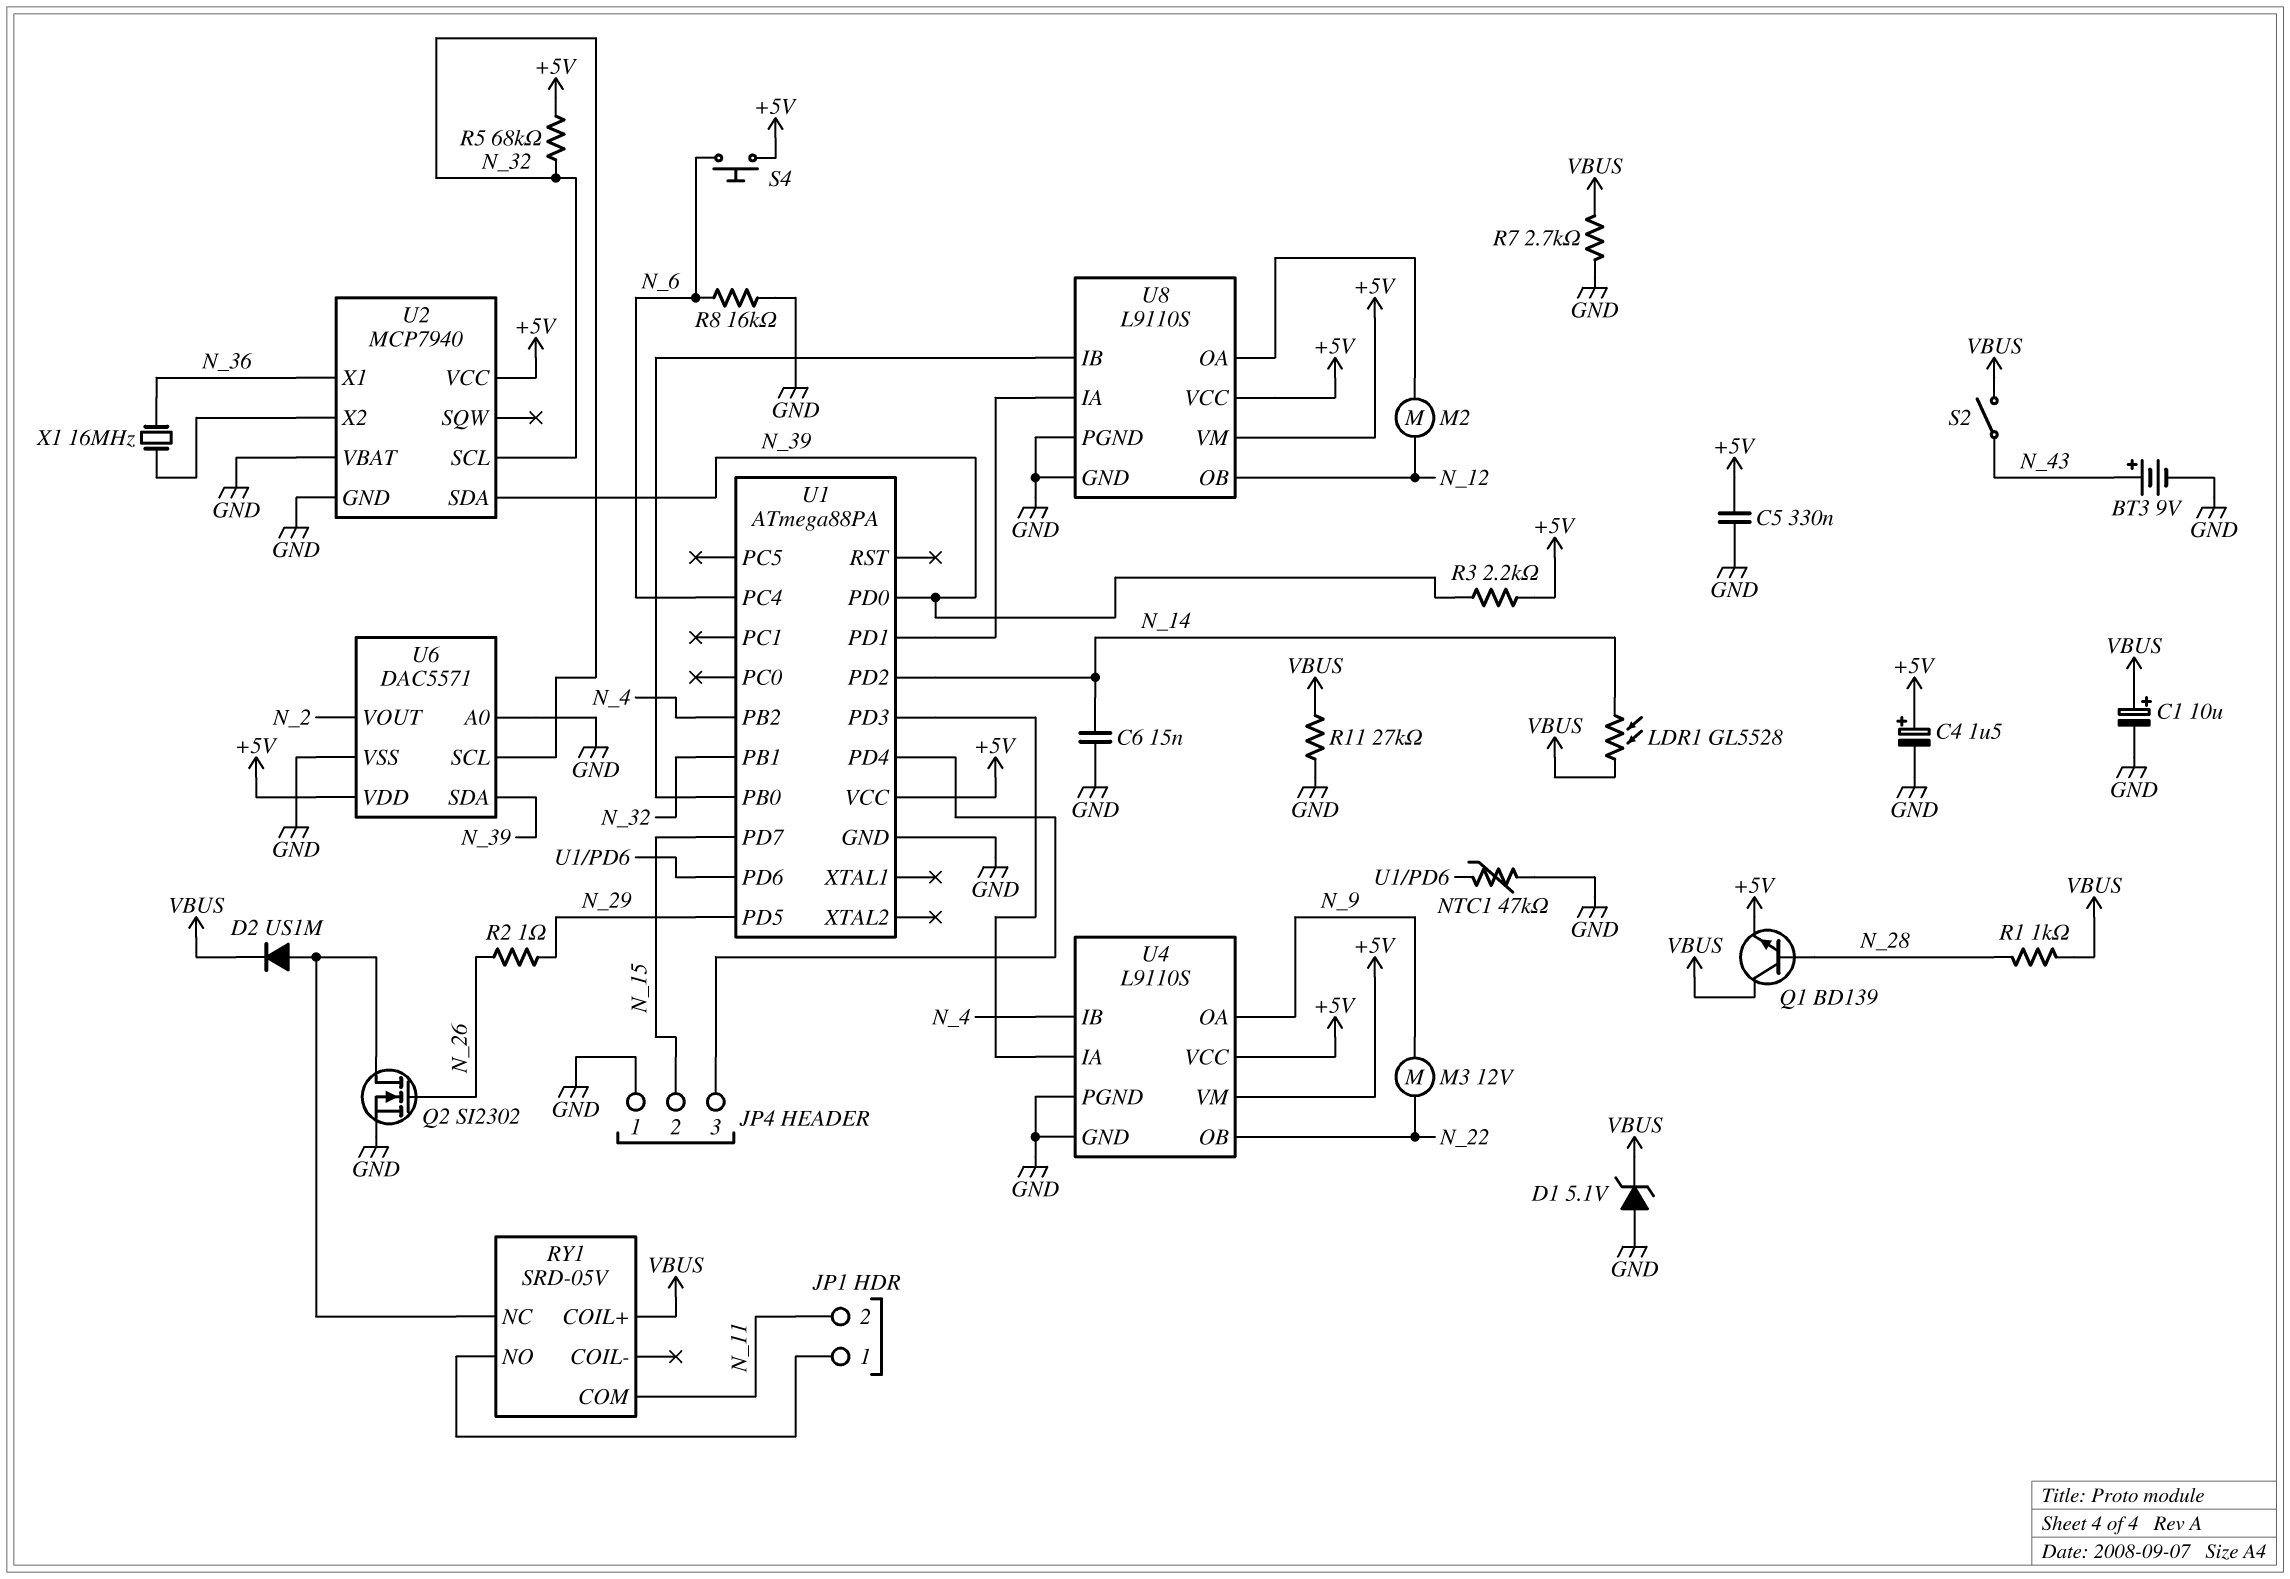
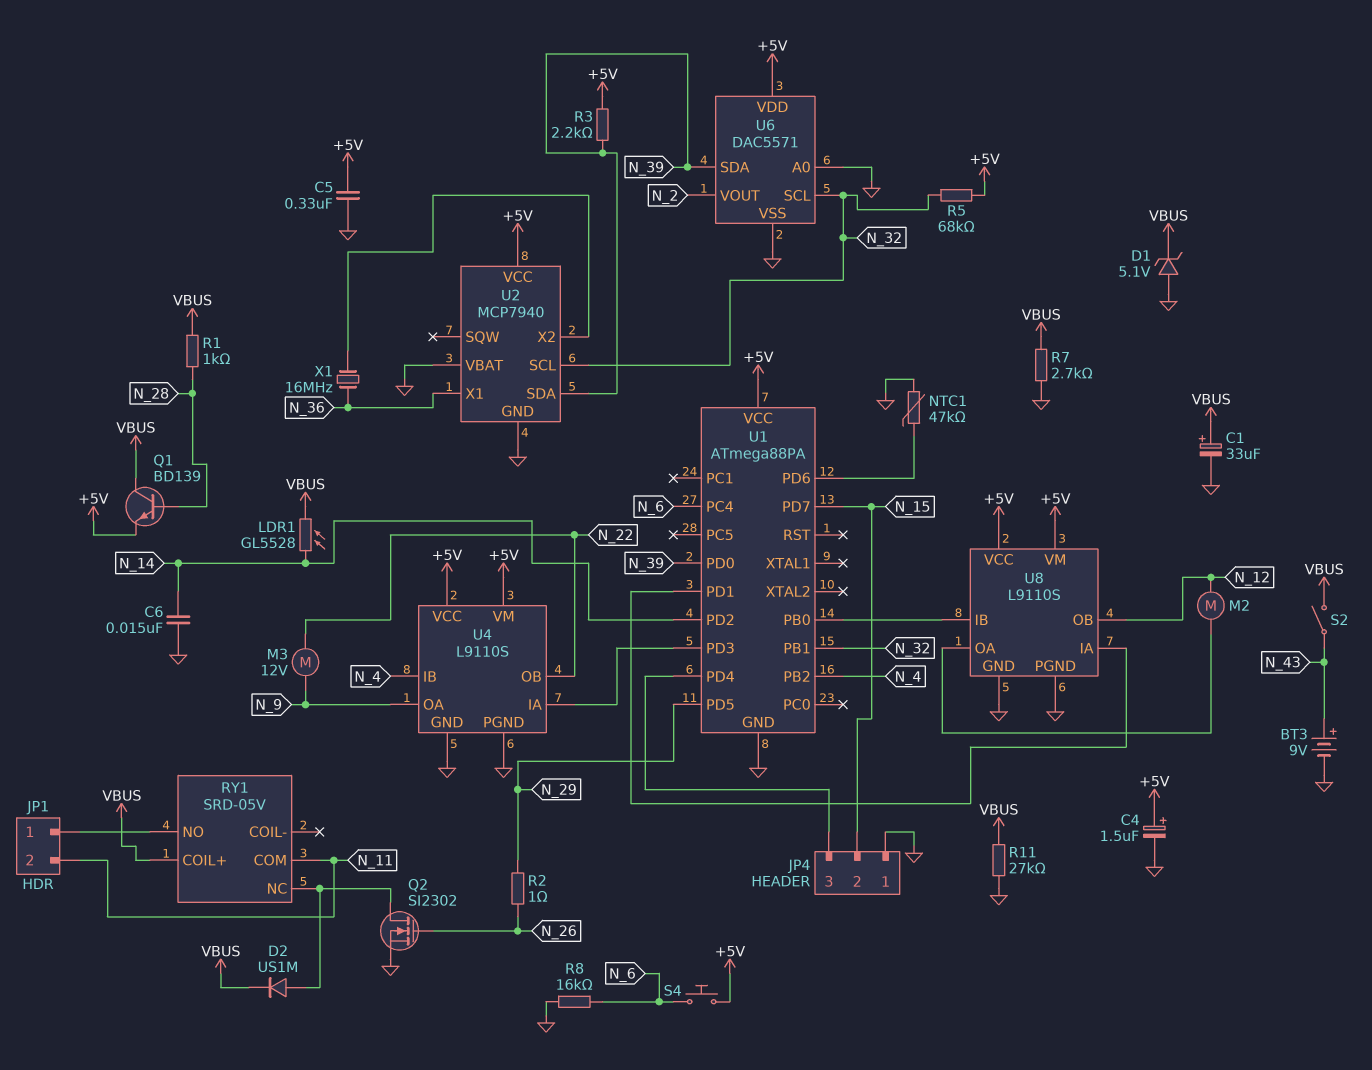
C1: 10uF (plus VBUS, minus GND) -> 33uF (plus VBUS, minus GND)

